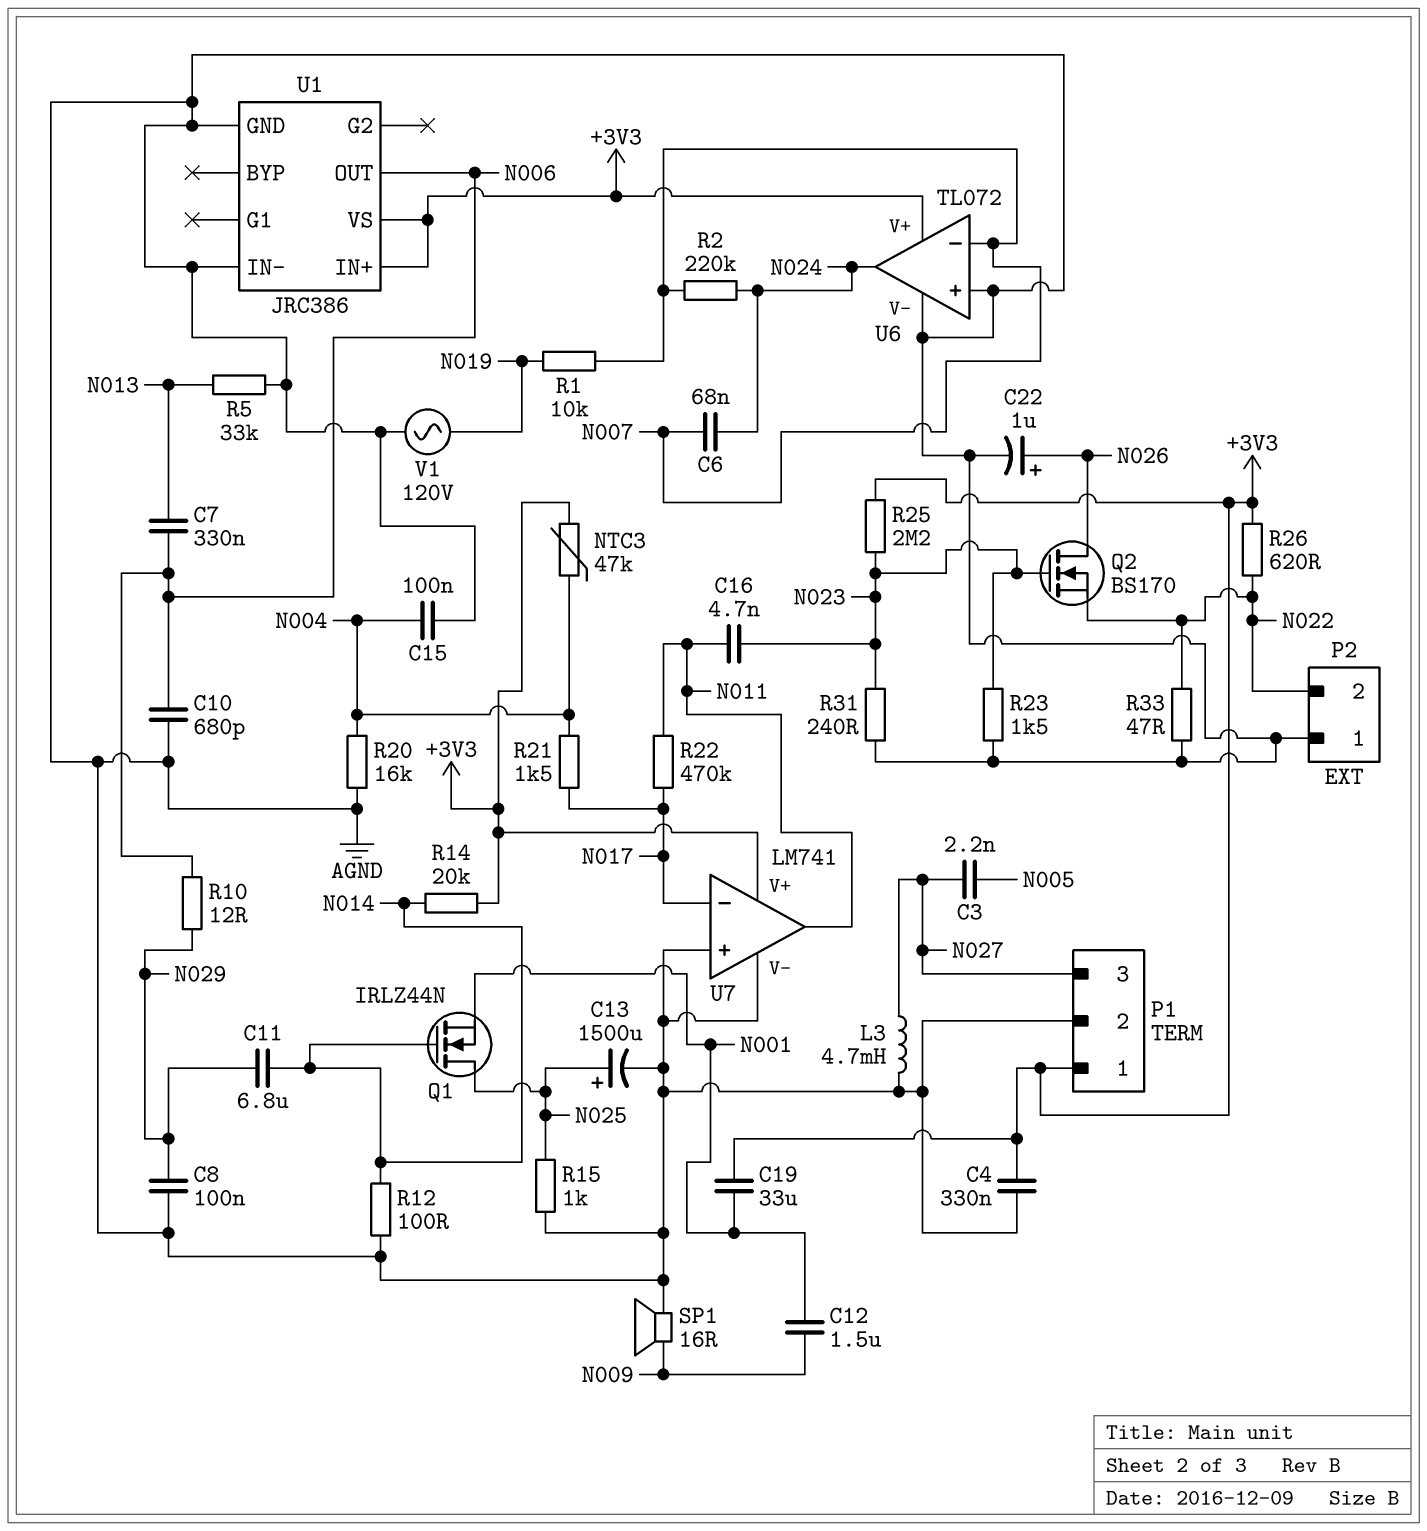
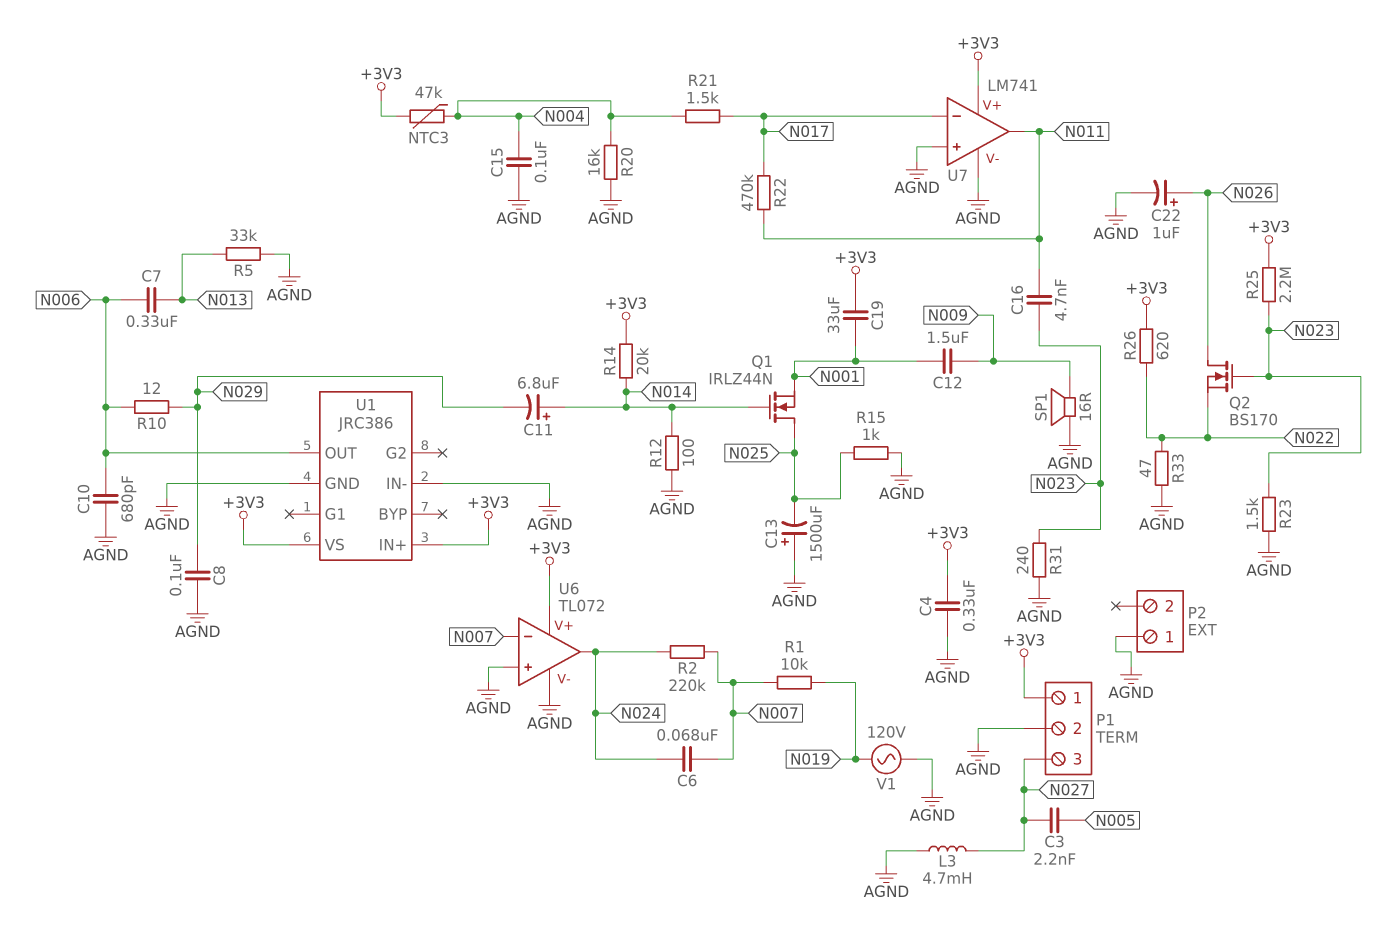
C11: 6.8uF (N014, N029) -> 6.8uF (plus N014, minus N029)
C13: 1500uF (plus N025, minus AGND) -> 1500uF (plus AGND, minus N025)
P2 pin 2: N022 -> none

